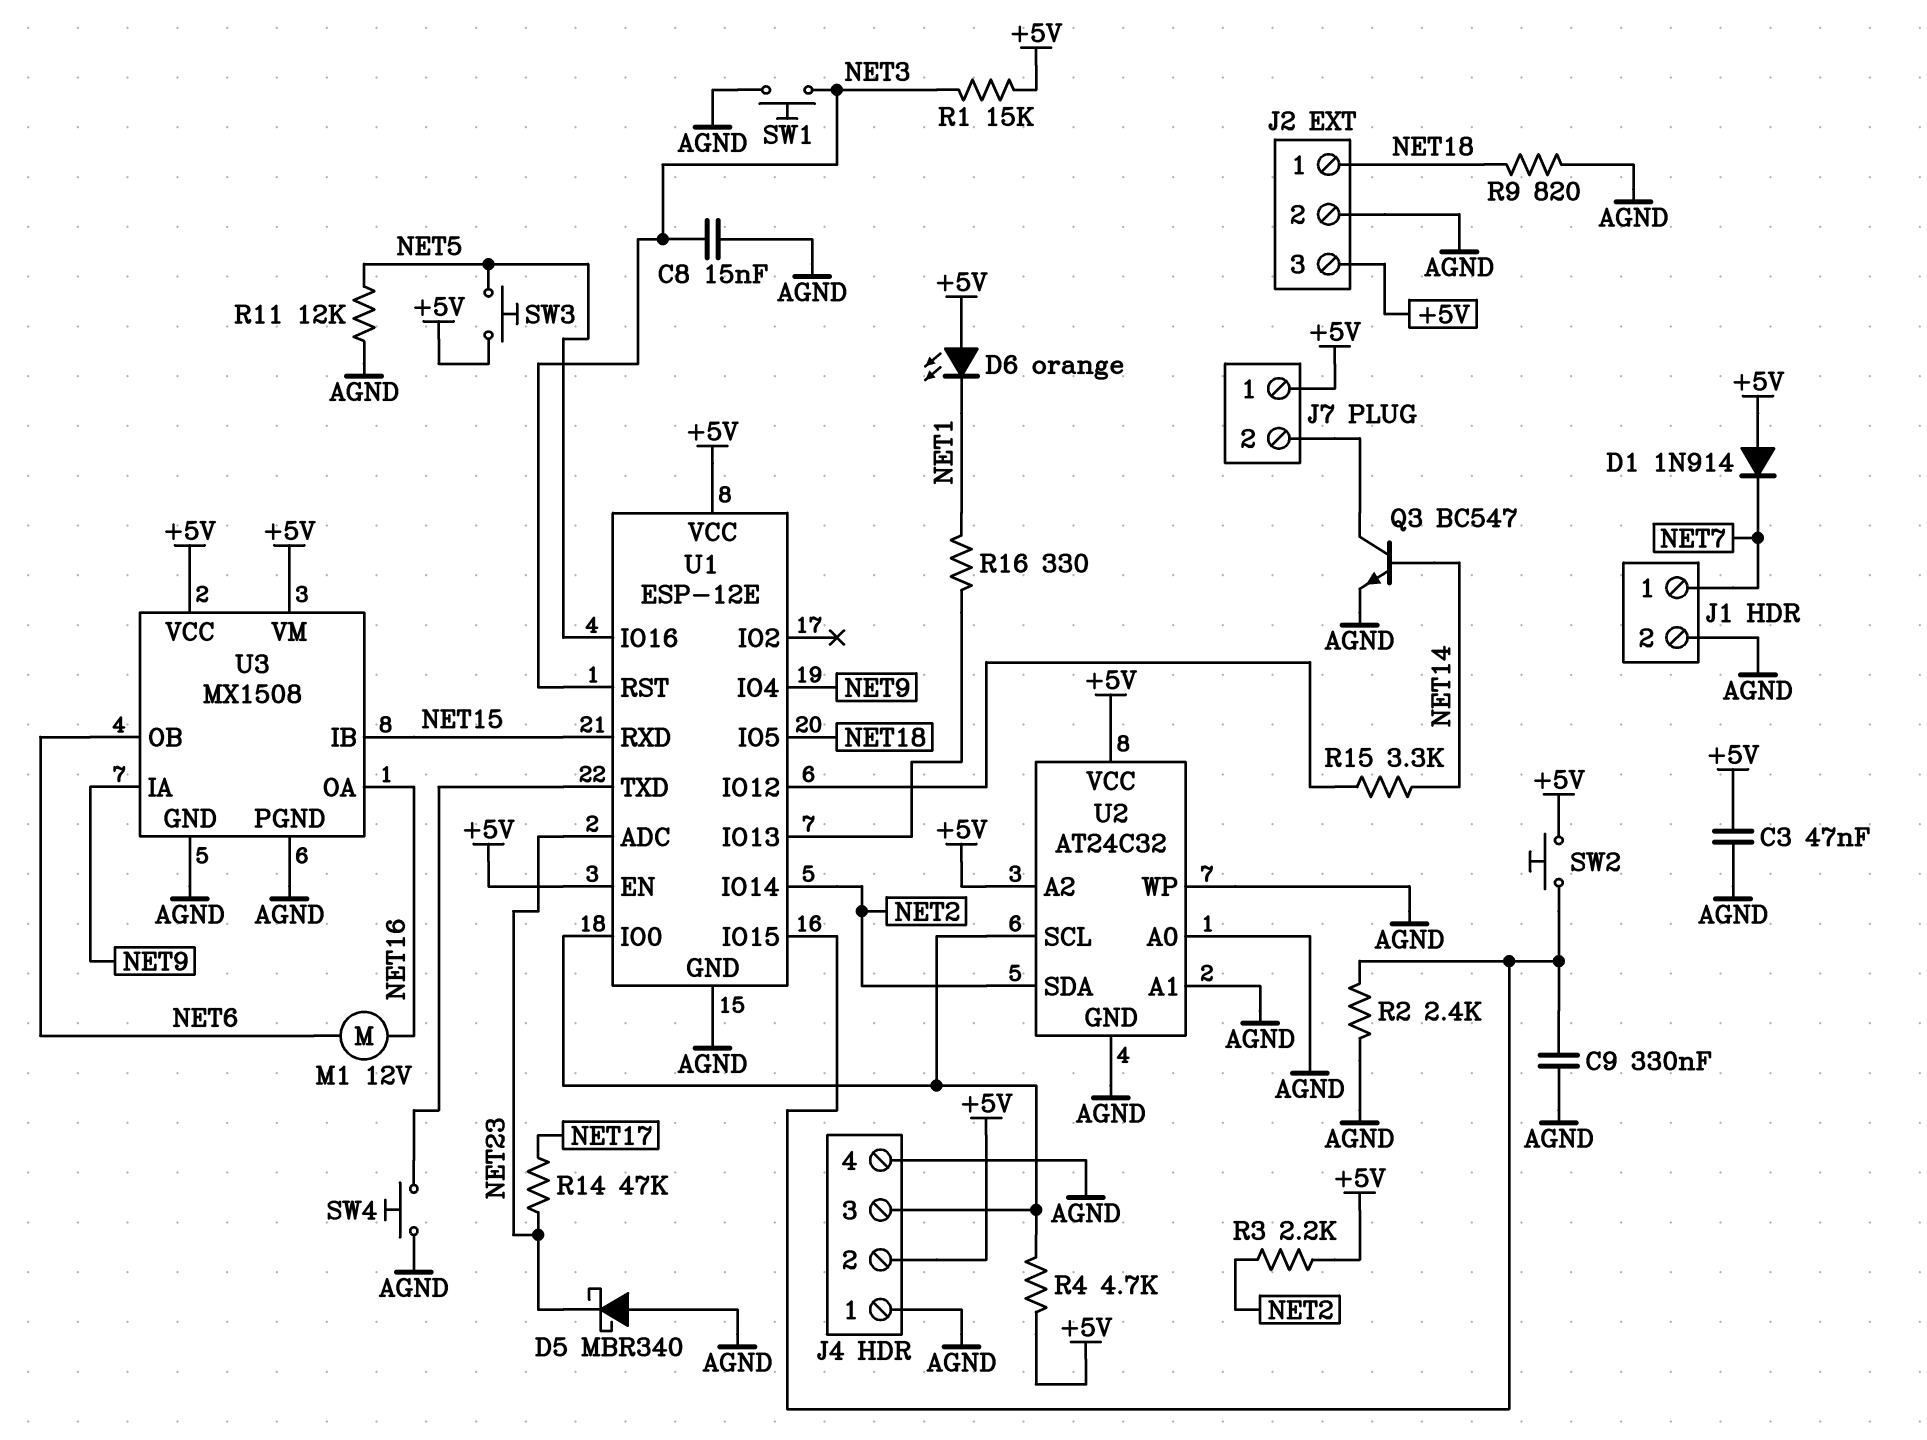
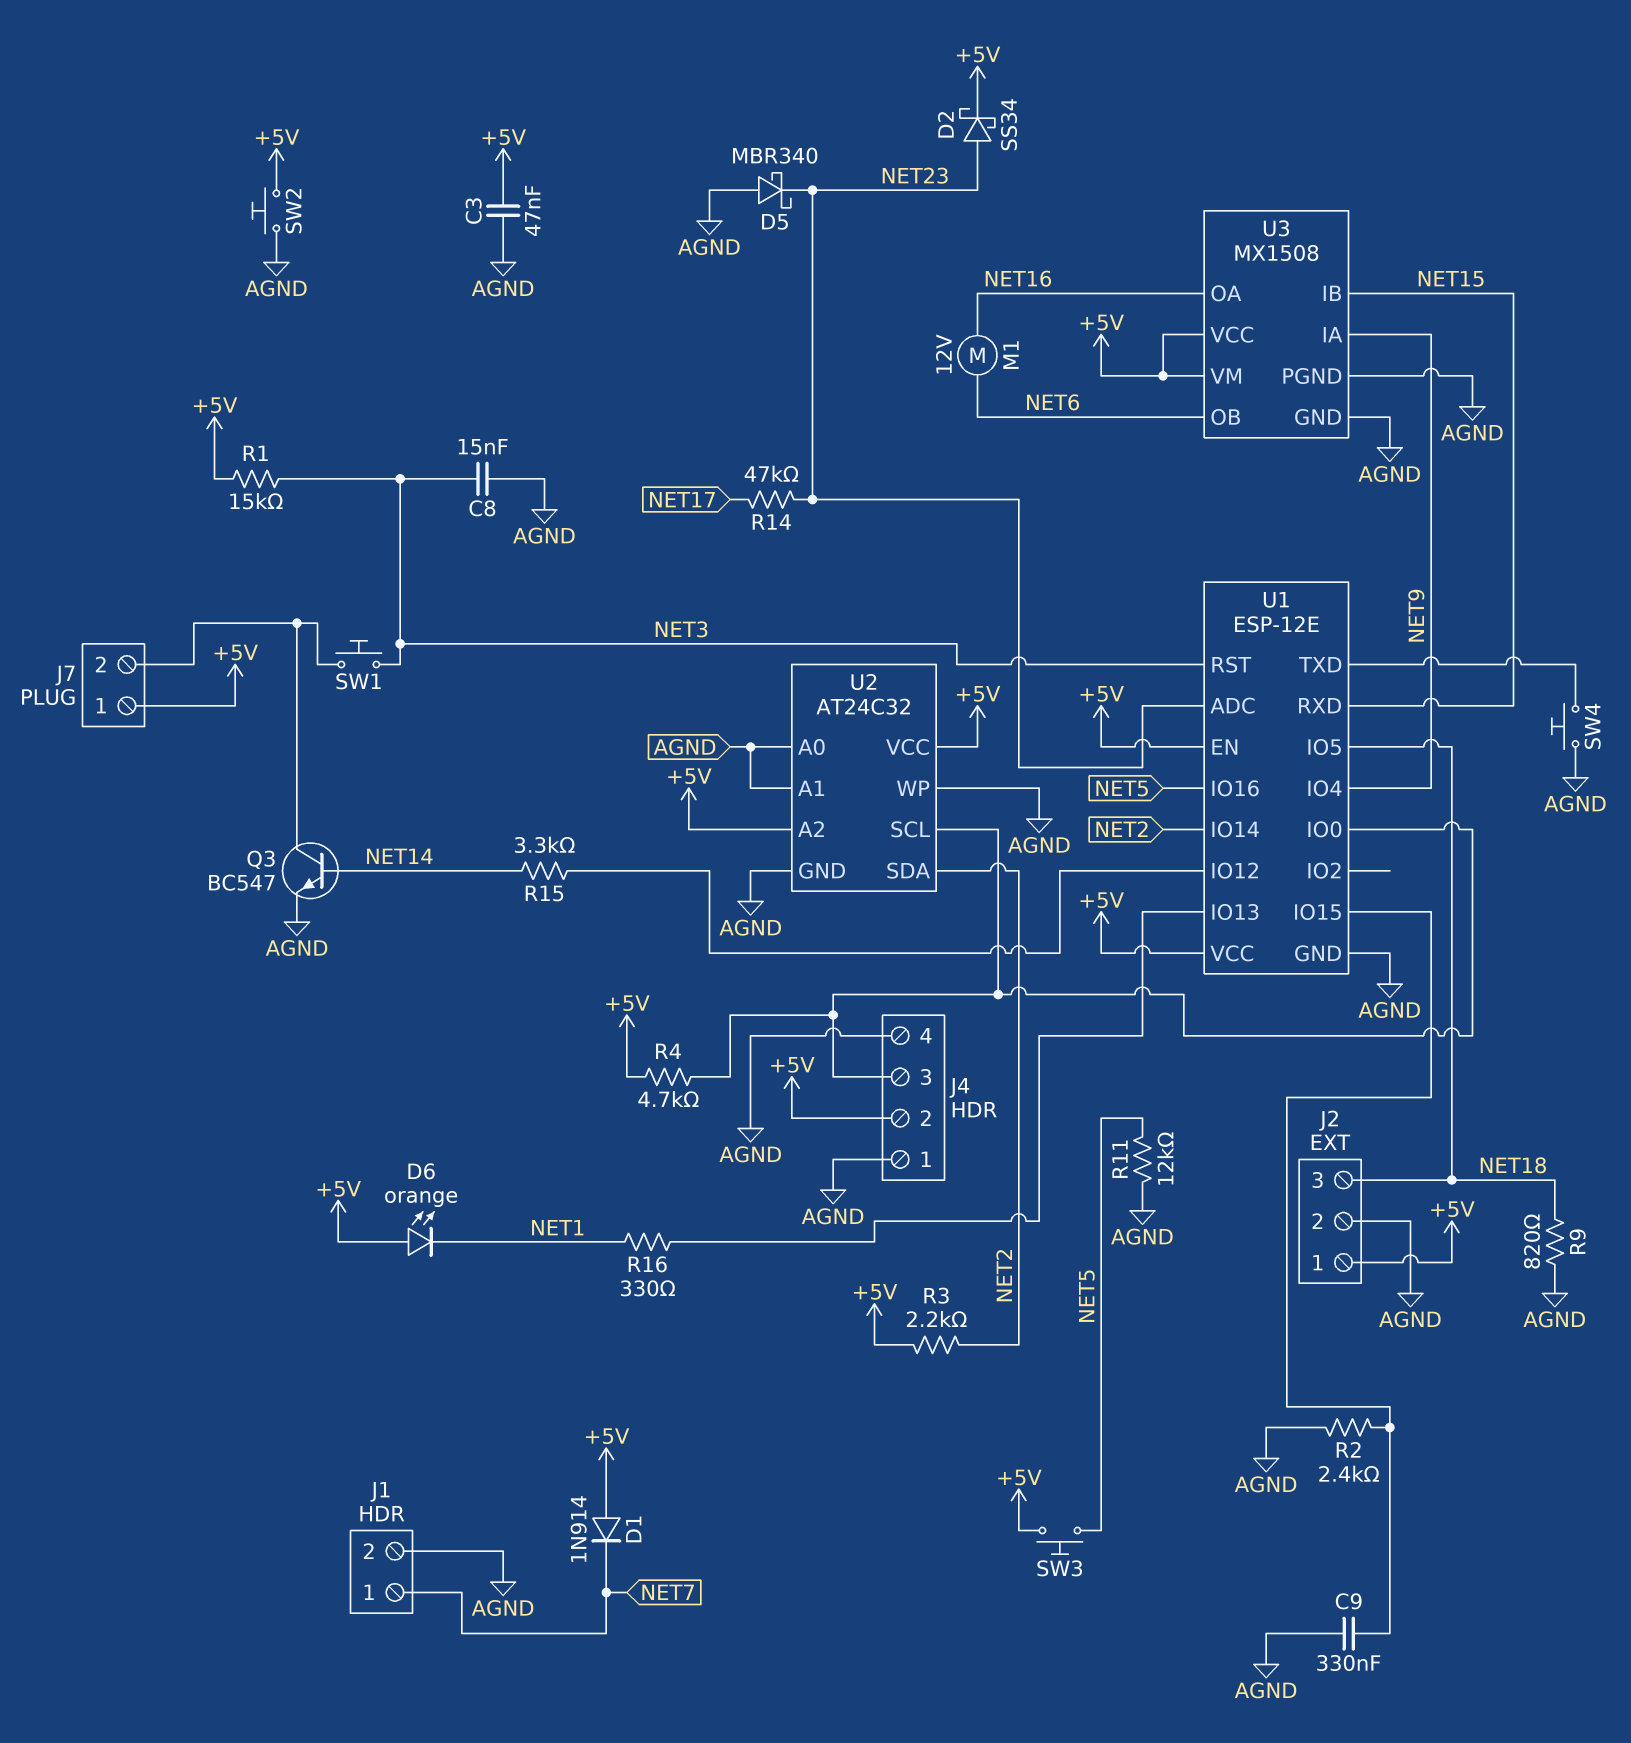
D2: none -> schottky SS34 (A NET23, K +5V)
J2 pin 1: NET18 -> +5V
J2 pin 3: +5V -> NET18
SW1: button (AGND, NET3) -> button (J7/2, NET3)
SW2: button (+5V, U1/IO15) -> button (+5V, AGND)

